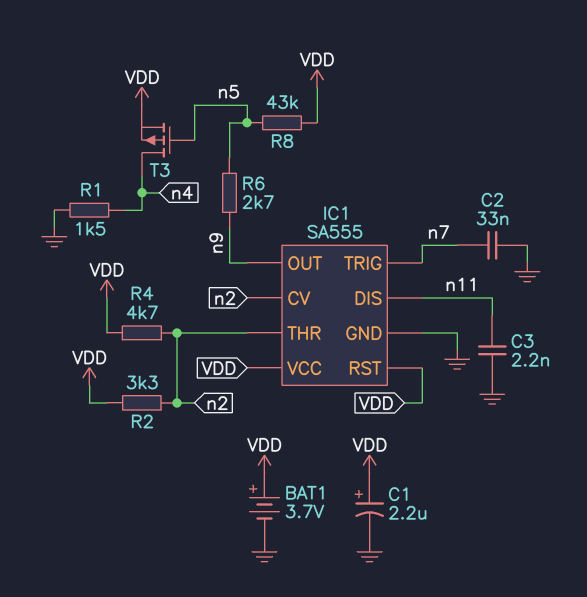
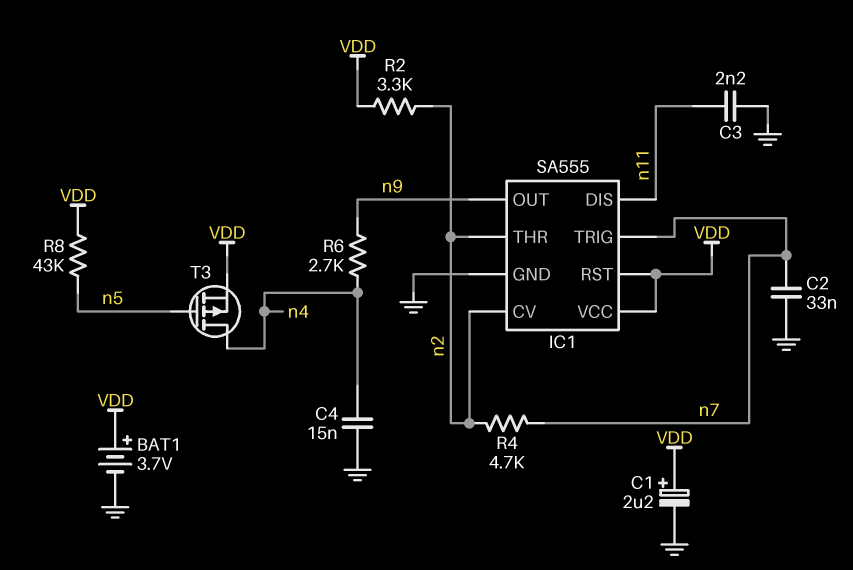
C4: none -> 15nF (GND, n4)
R1: 1.5k (GND, n4) -> none
R4: 4.7k (VDD, n2) -> 4.7k (n2, n7)
R6: 2.7k (n5, n9) -> 2.7k (n4, n9)

